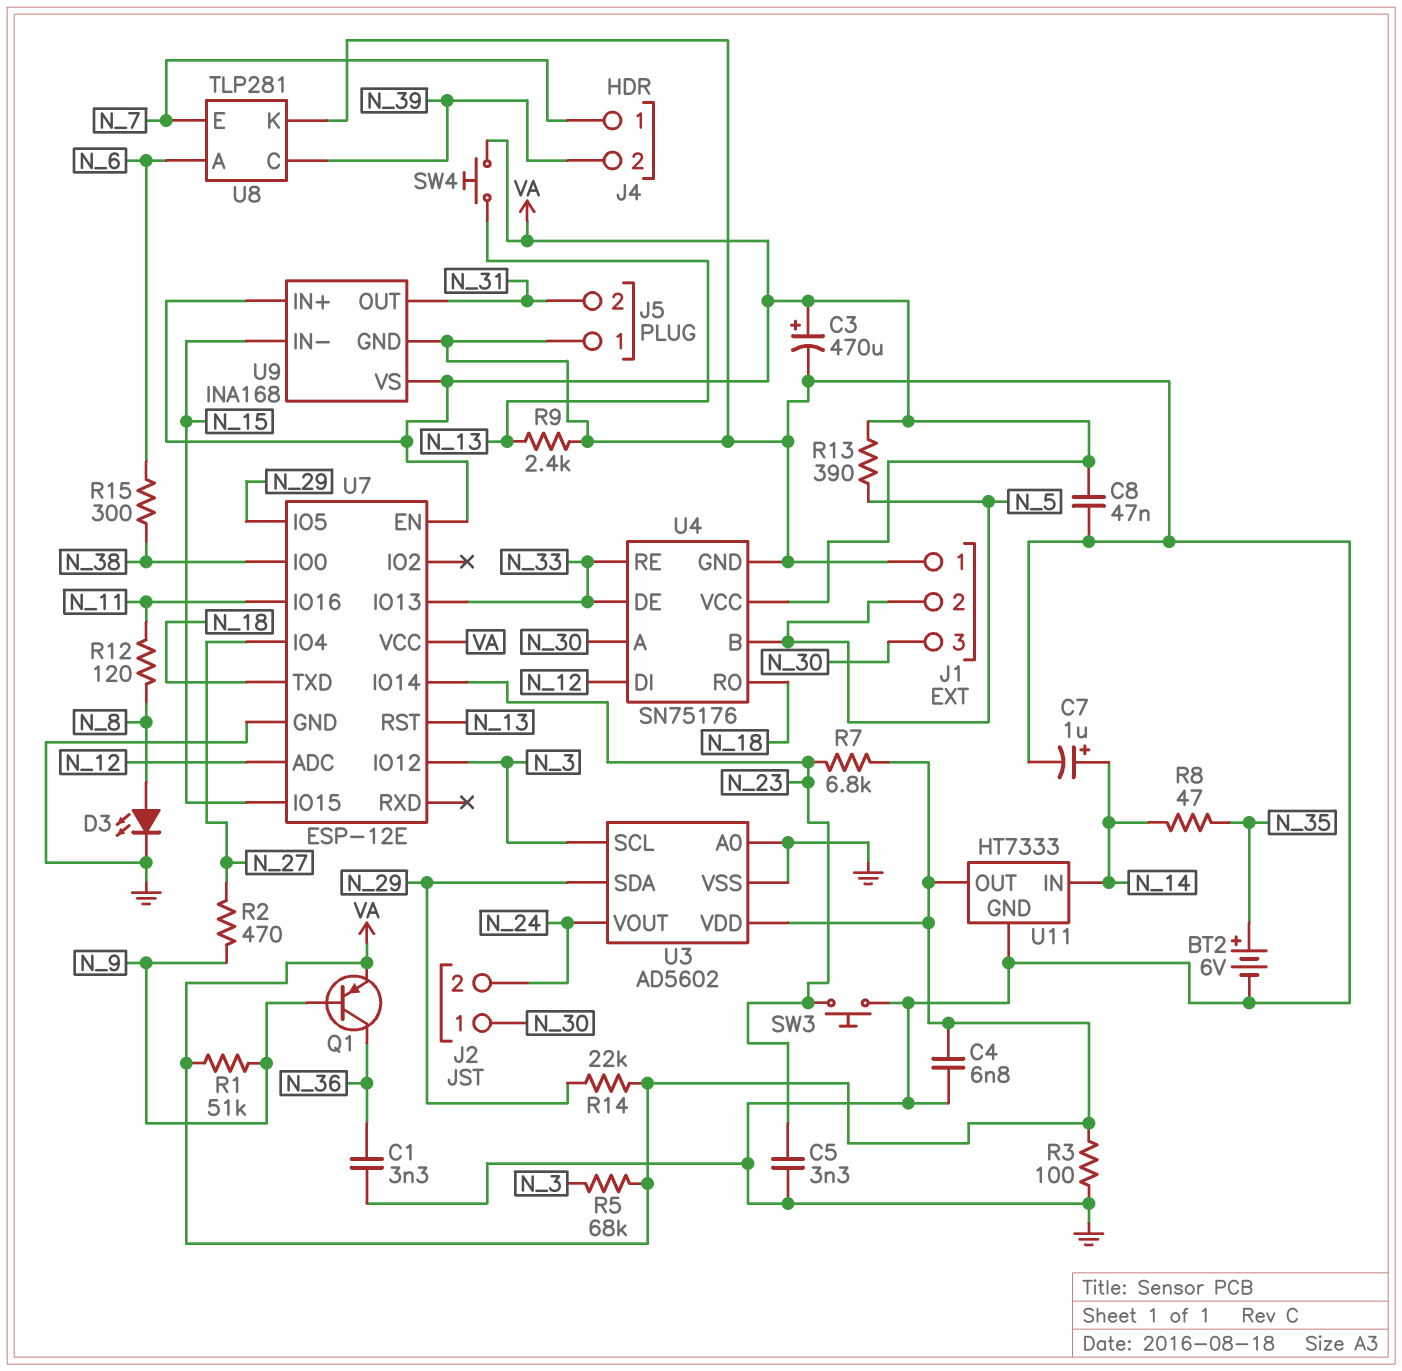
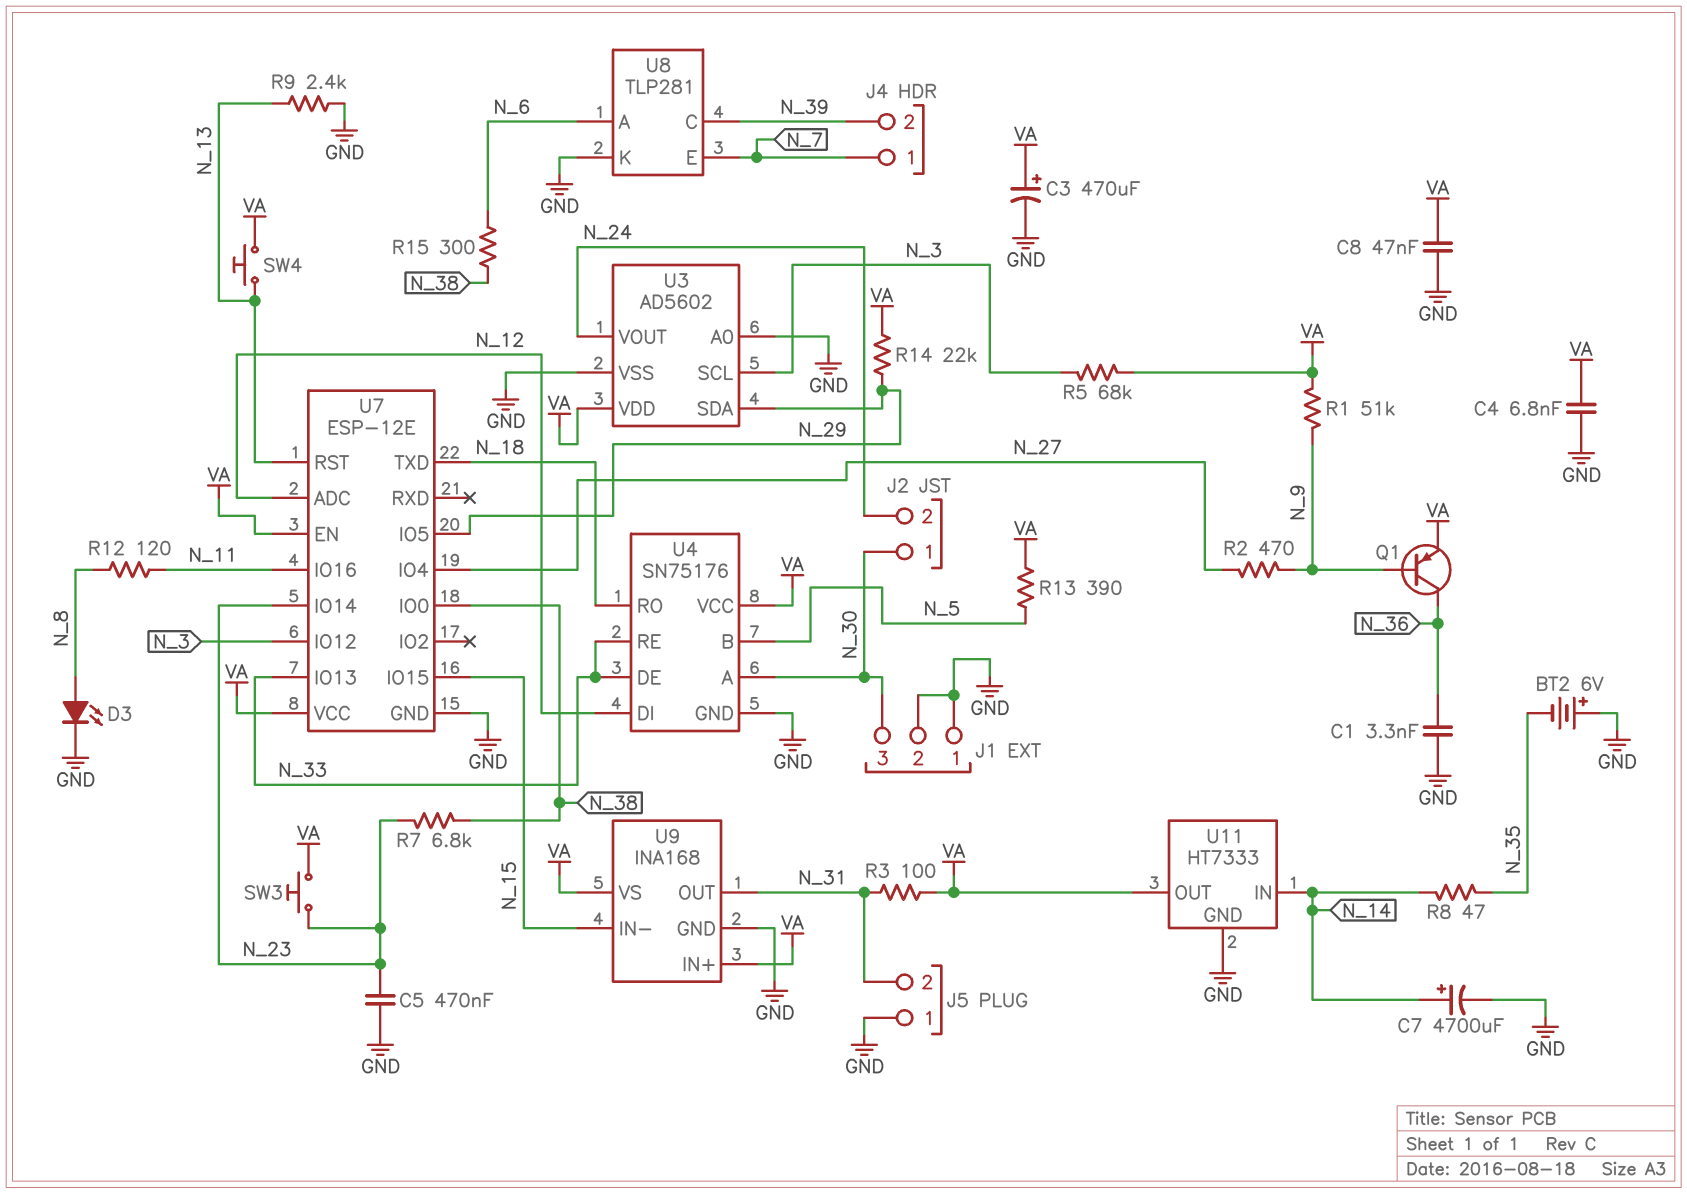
BT2: 6V (plus N_35, minus GND) -> 6V (plus GND, minus N_35)
C5: 3.3nF (GND, N_23) -> 470nF (GND, N_23)
C7: 1uF (plus N_14, minus GND) -> 4700uF (plus N_14, minus GND)
J1 pin 2: N_5 -> GND
R3: 100 (GND, VA) -> 100 (N_31, VA)
R7: 6.8k (N_23, VA) -> 6.8k (N_23, N_38)
SW3: button (GND, N_23) -> button (N_23, VA)

